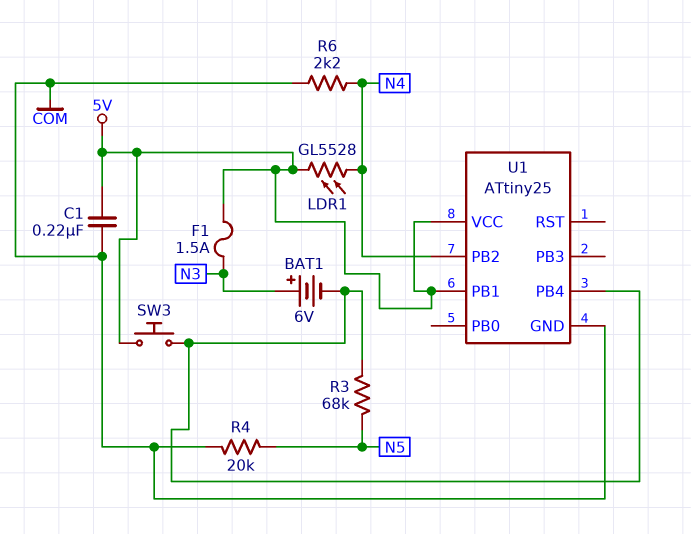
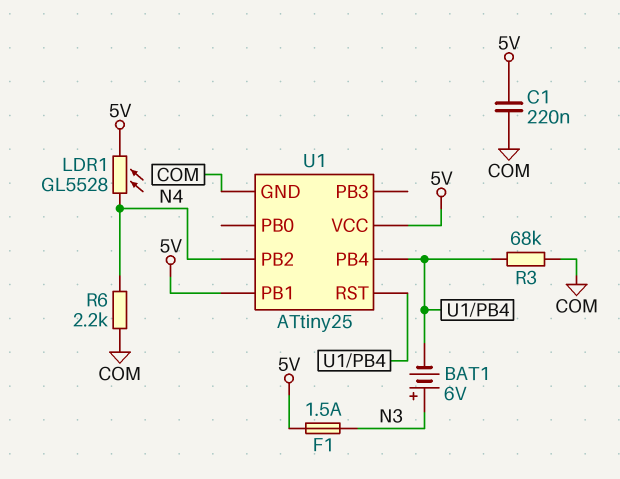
R3: 68k (N5, U1/PB4) -> 68k (COM, U1/PB4)
R4: 20k (COM, N5) -> none
SW3: button (5V, U1/PB4) -> none
U1 pin RST: none -> U1/PB4

